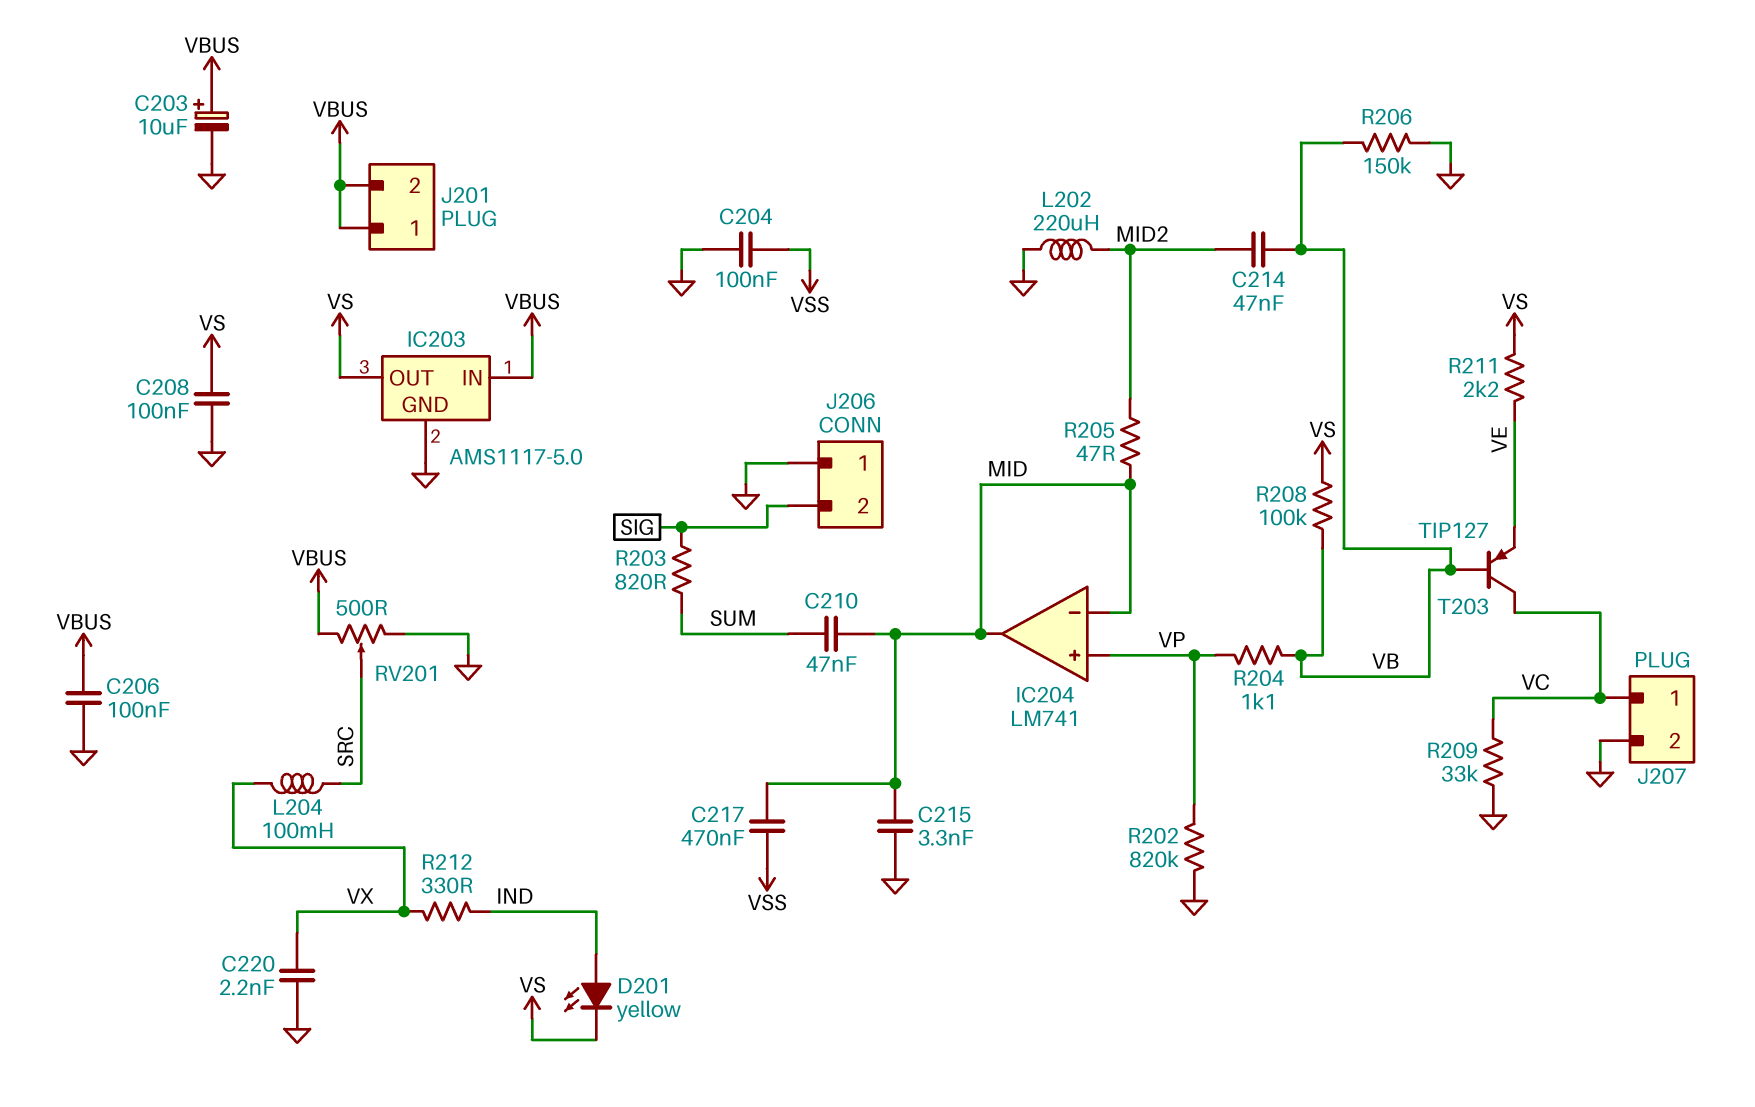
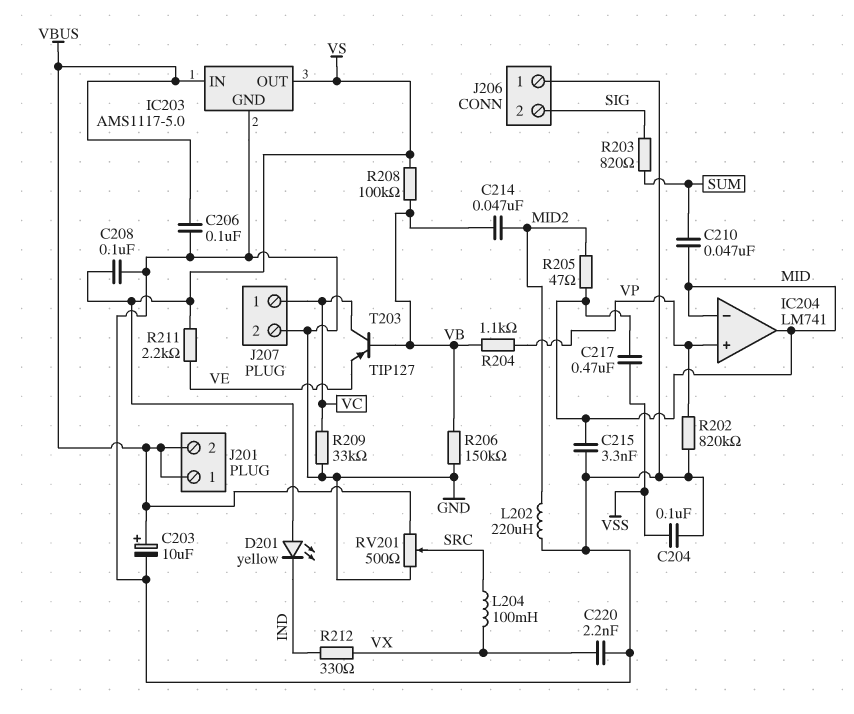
D201: LED yellow (A IND, K VS) -> LED yellow (A VS, K IND)

